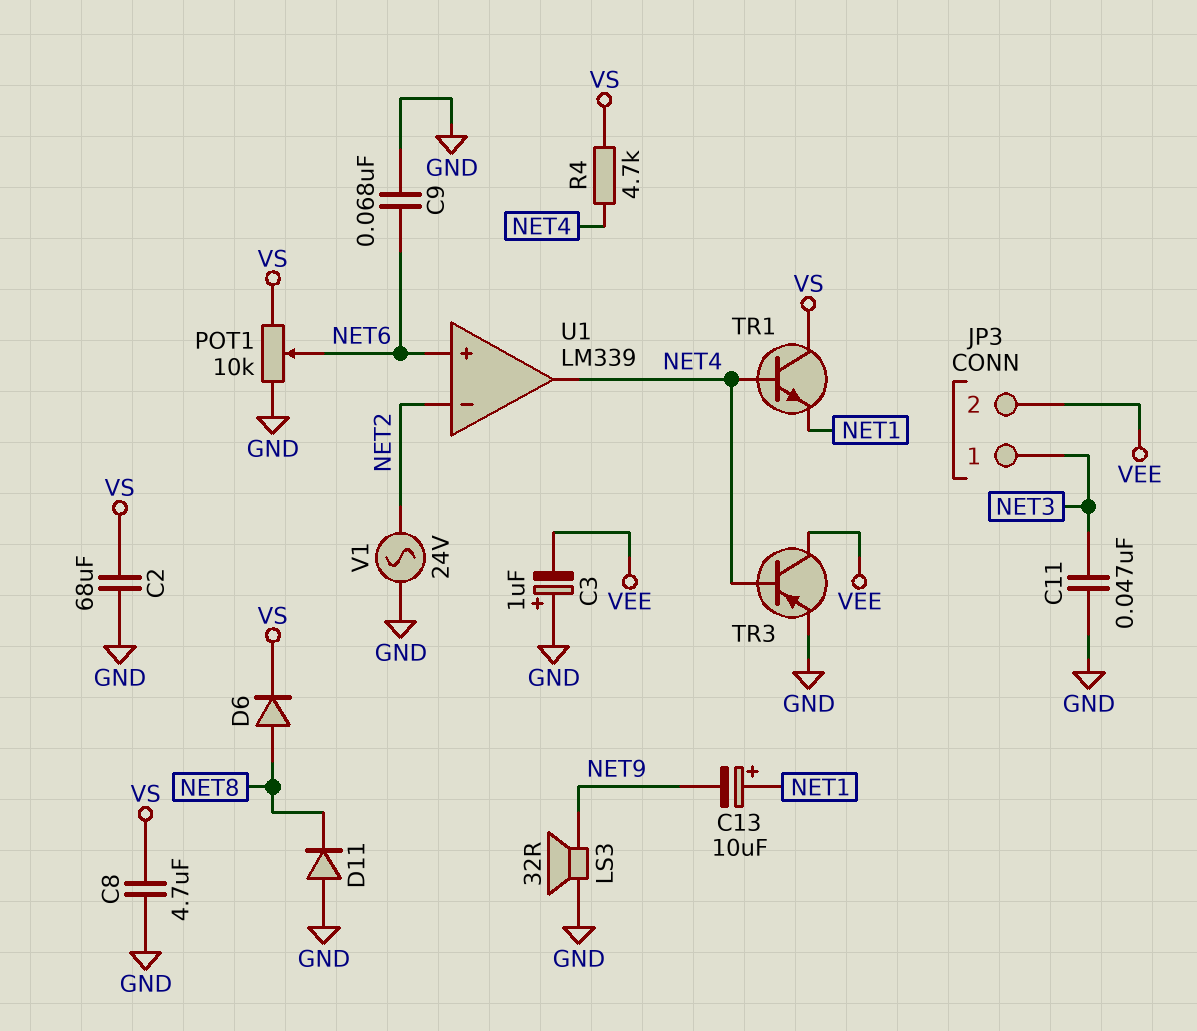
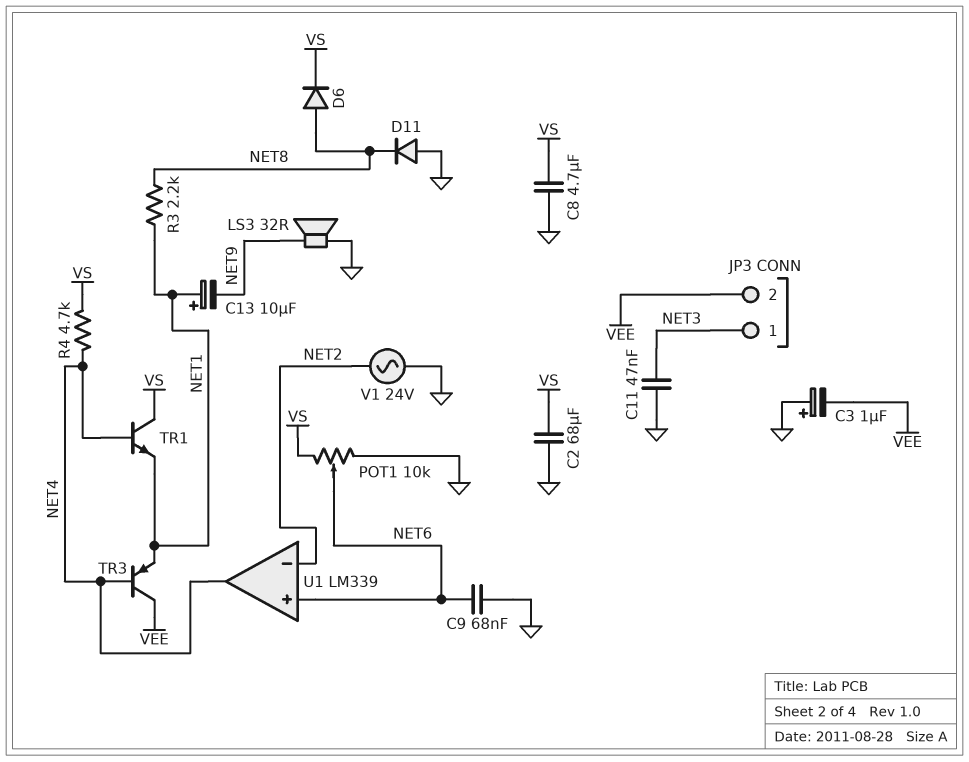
R3: none -> 2.2k (NET1, NET8)
TR3: PNP (B NET4, C VEE, E GND) -> PNP (B NET4, C VEE, E NET1)

